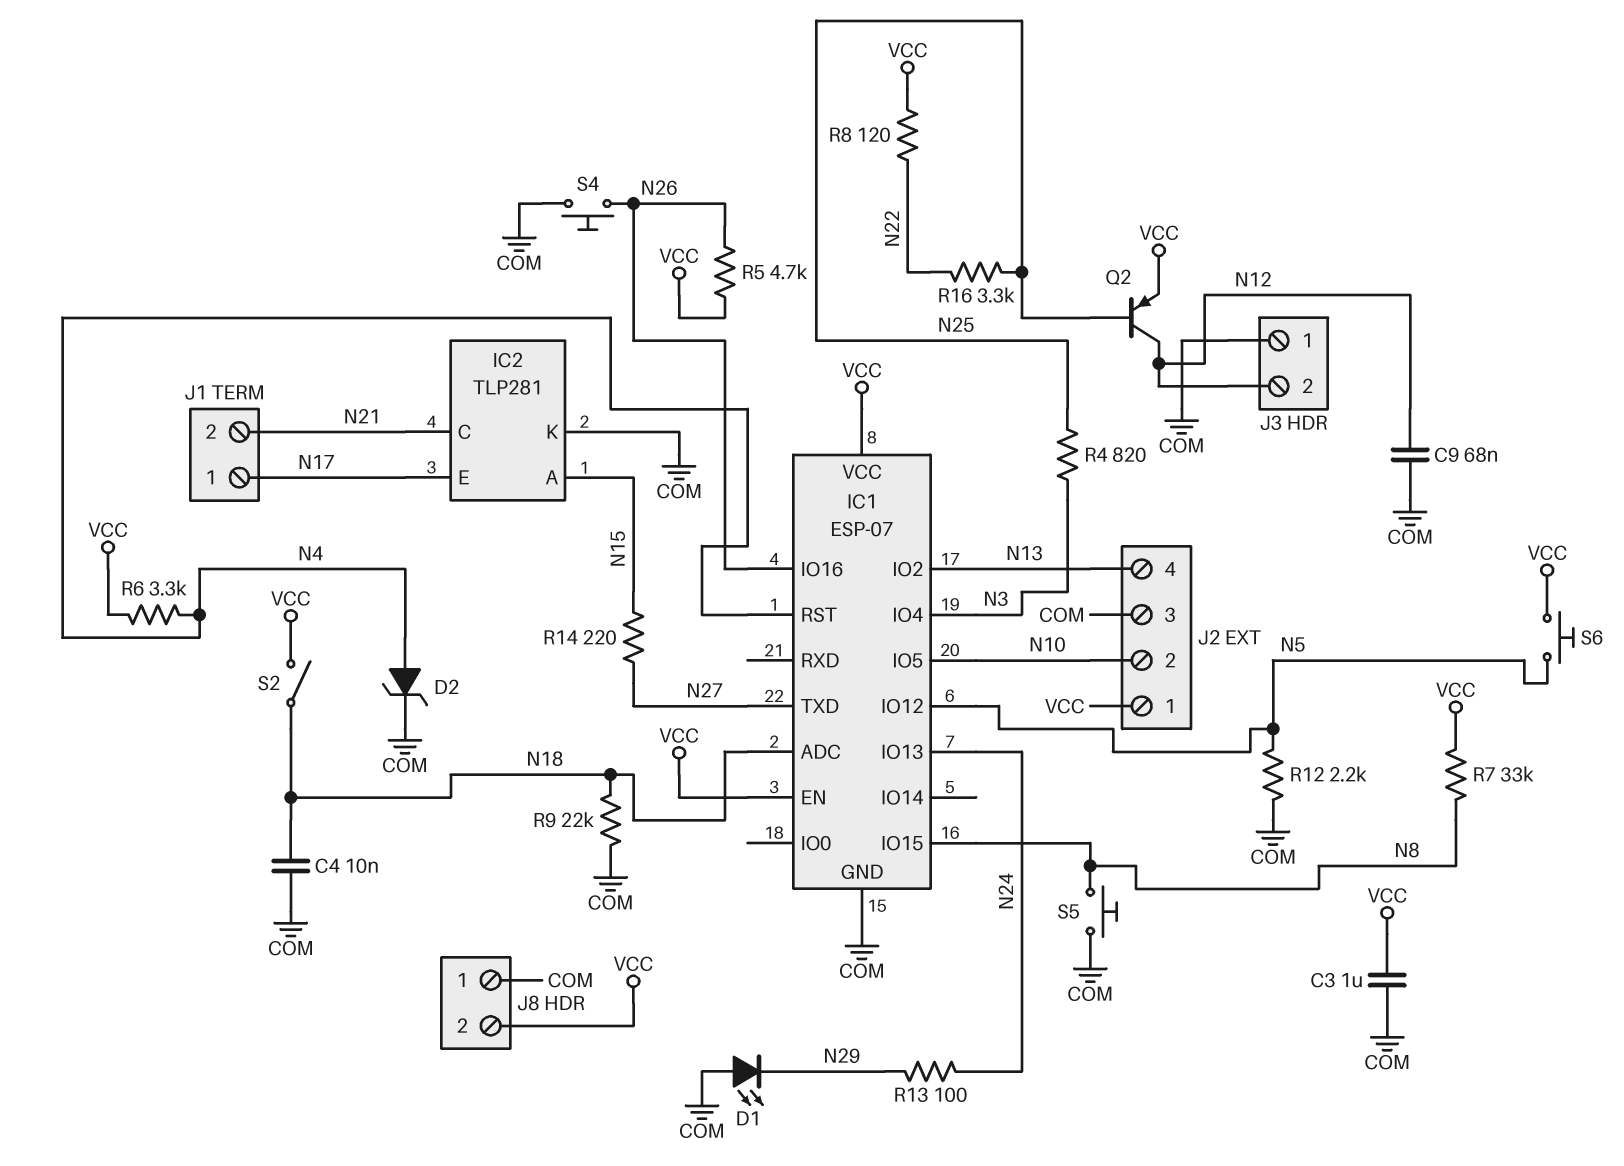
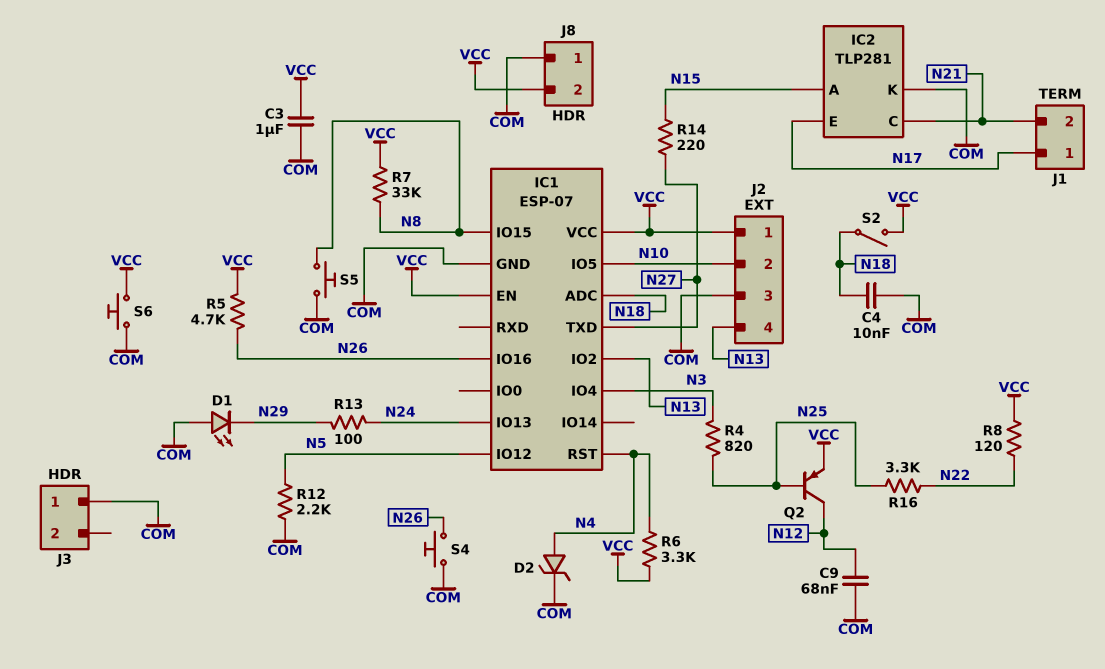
J3 pin 2: N12 -> none
R9: 22k (COM, N18) -> none
S6: button (N5, VCC) -> button (COM, VCC)

